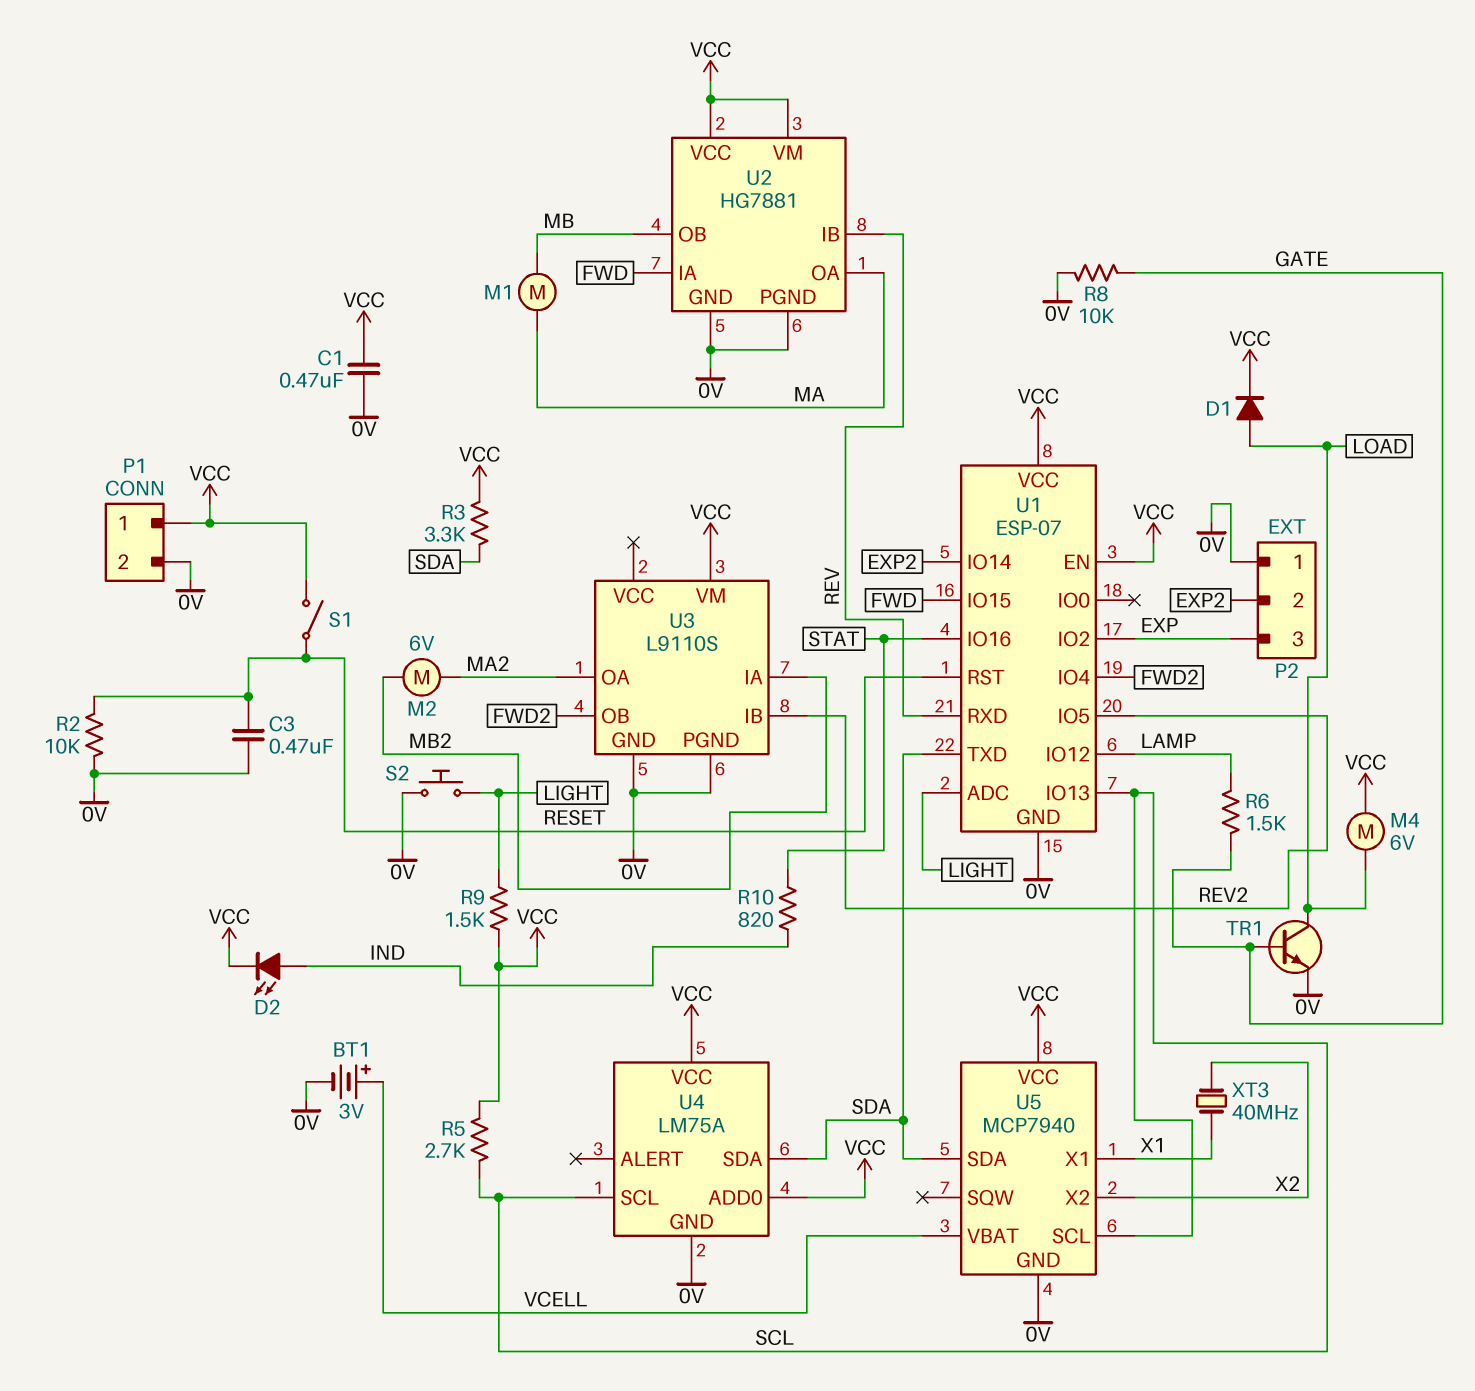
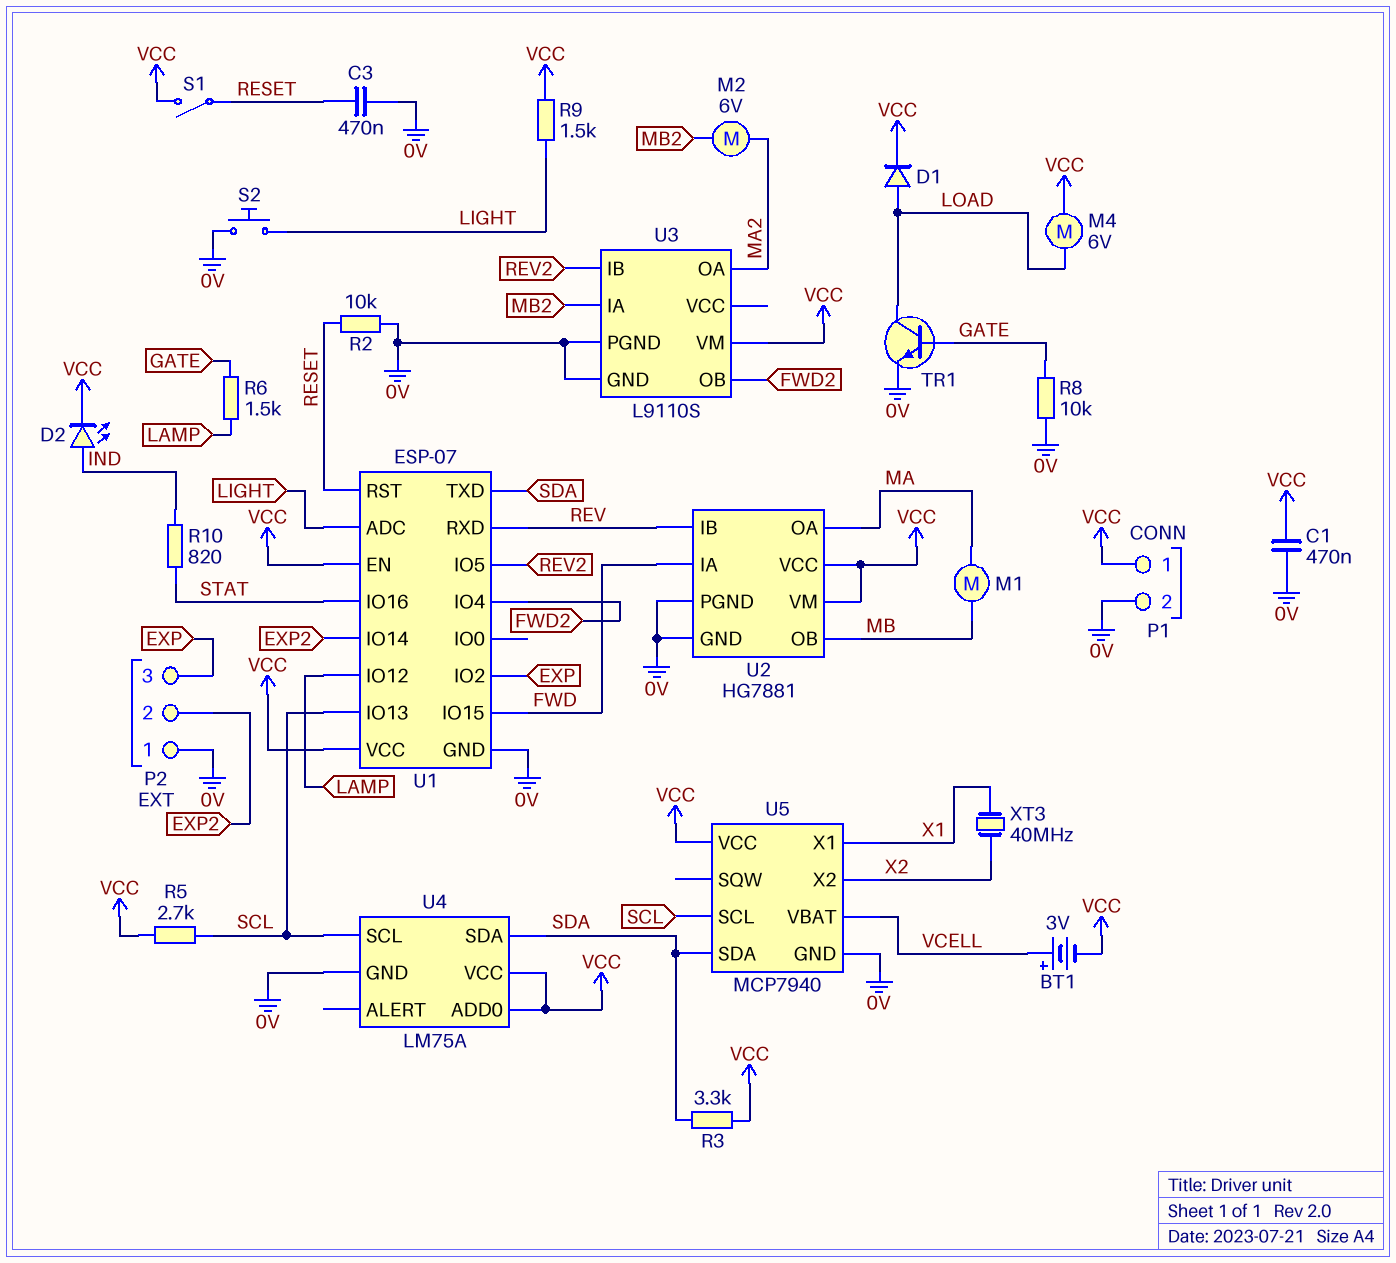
BT1: 3V (plus VCELL, minus 0V) -> 3V (plus VCELL, minus VCC)

